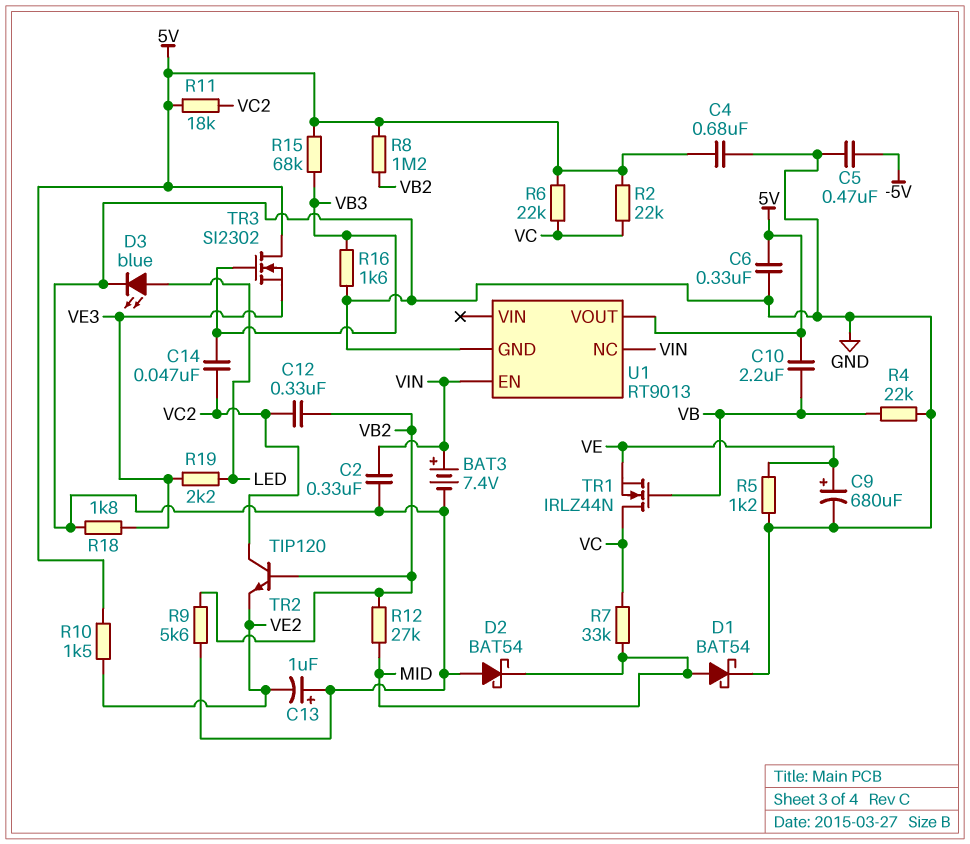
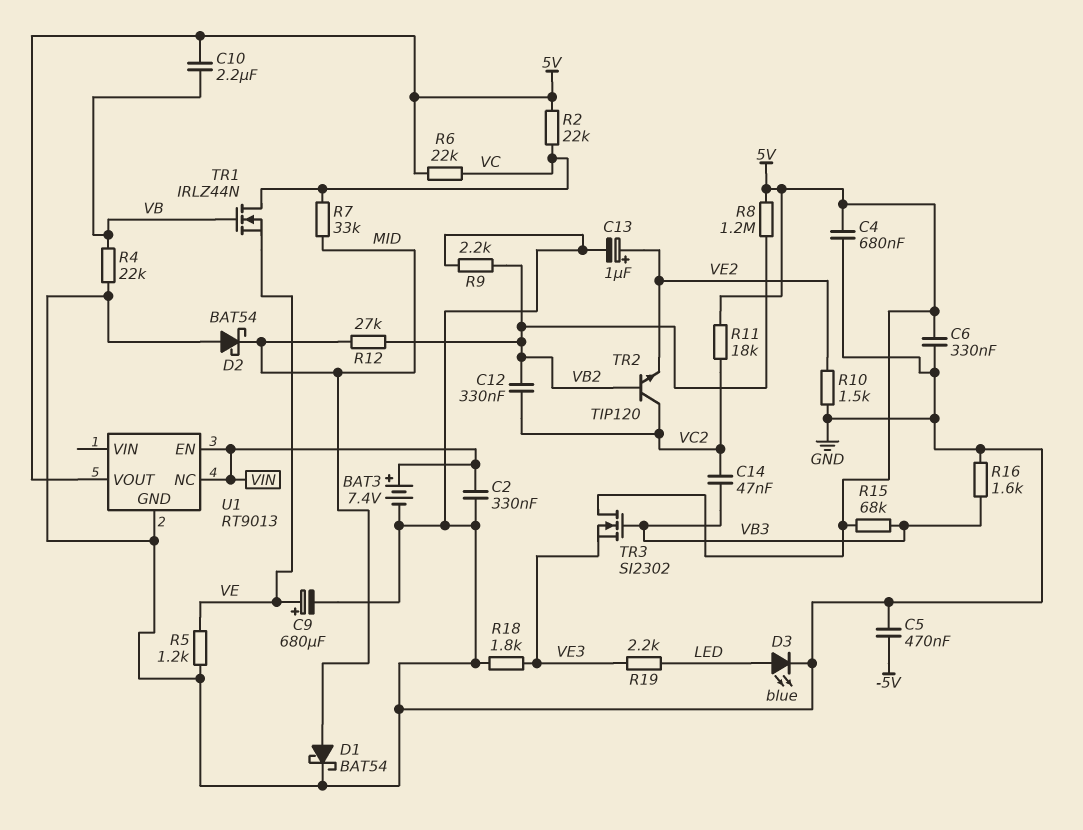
C13: 1uF (plus GND, minus VE2) -> 1uF (plus VE2, minus GND)
R9: 5.6k (GND, VB2) -> 2.2k (GND, VB2)
R10: 1.5k (5V, VE2) -> 1.5k (GND, VE2)

